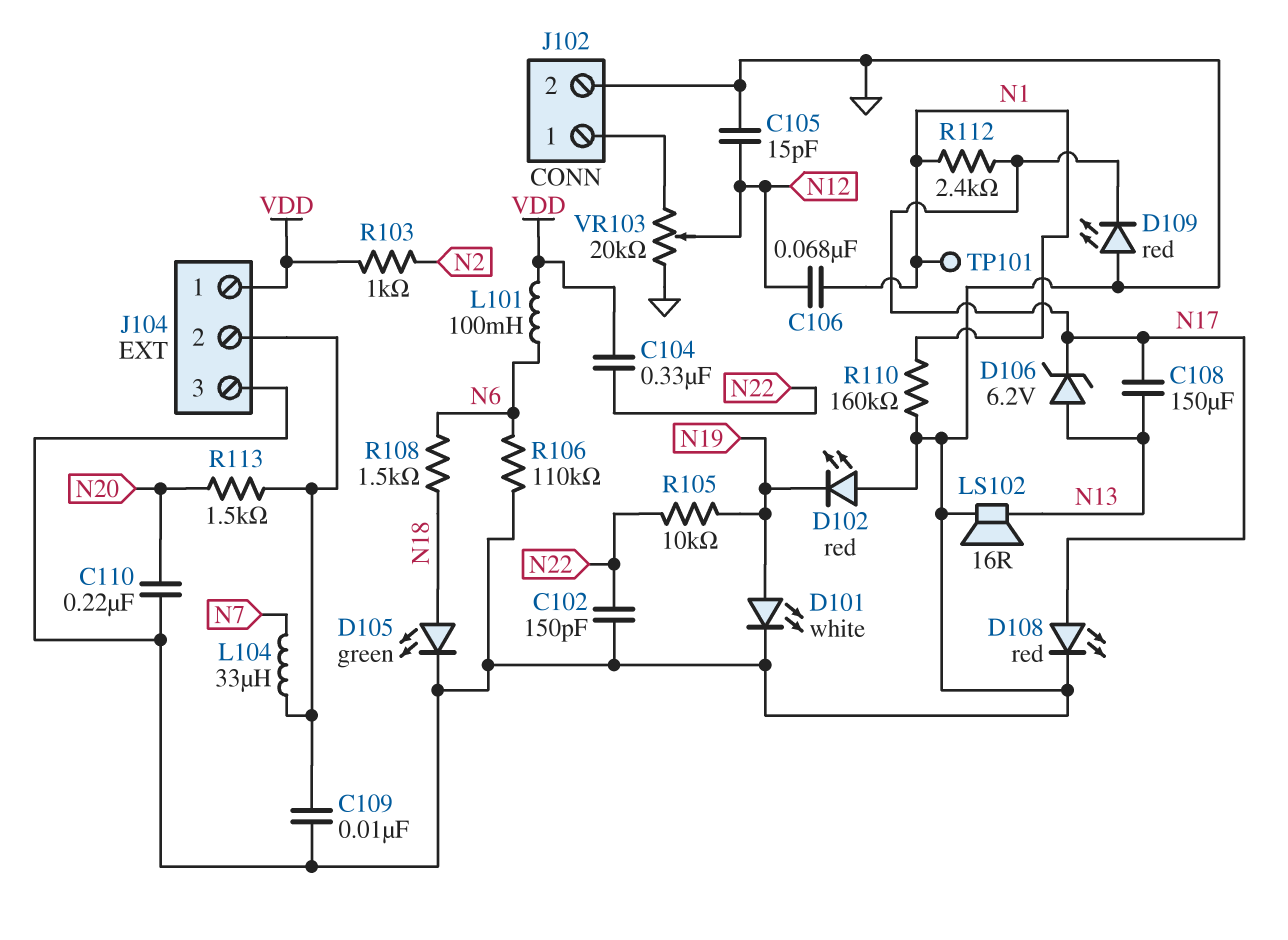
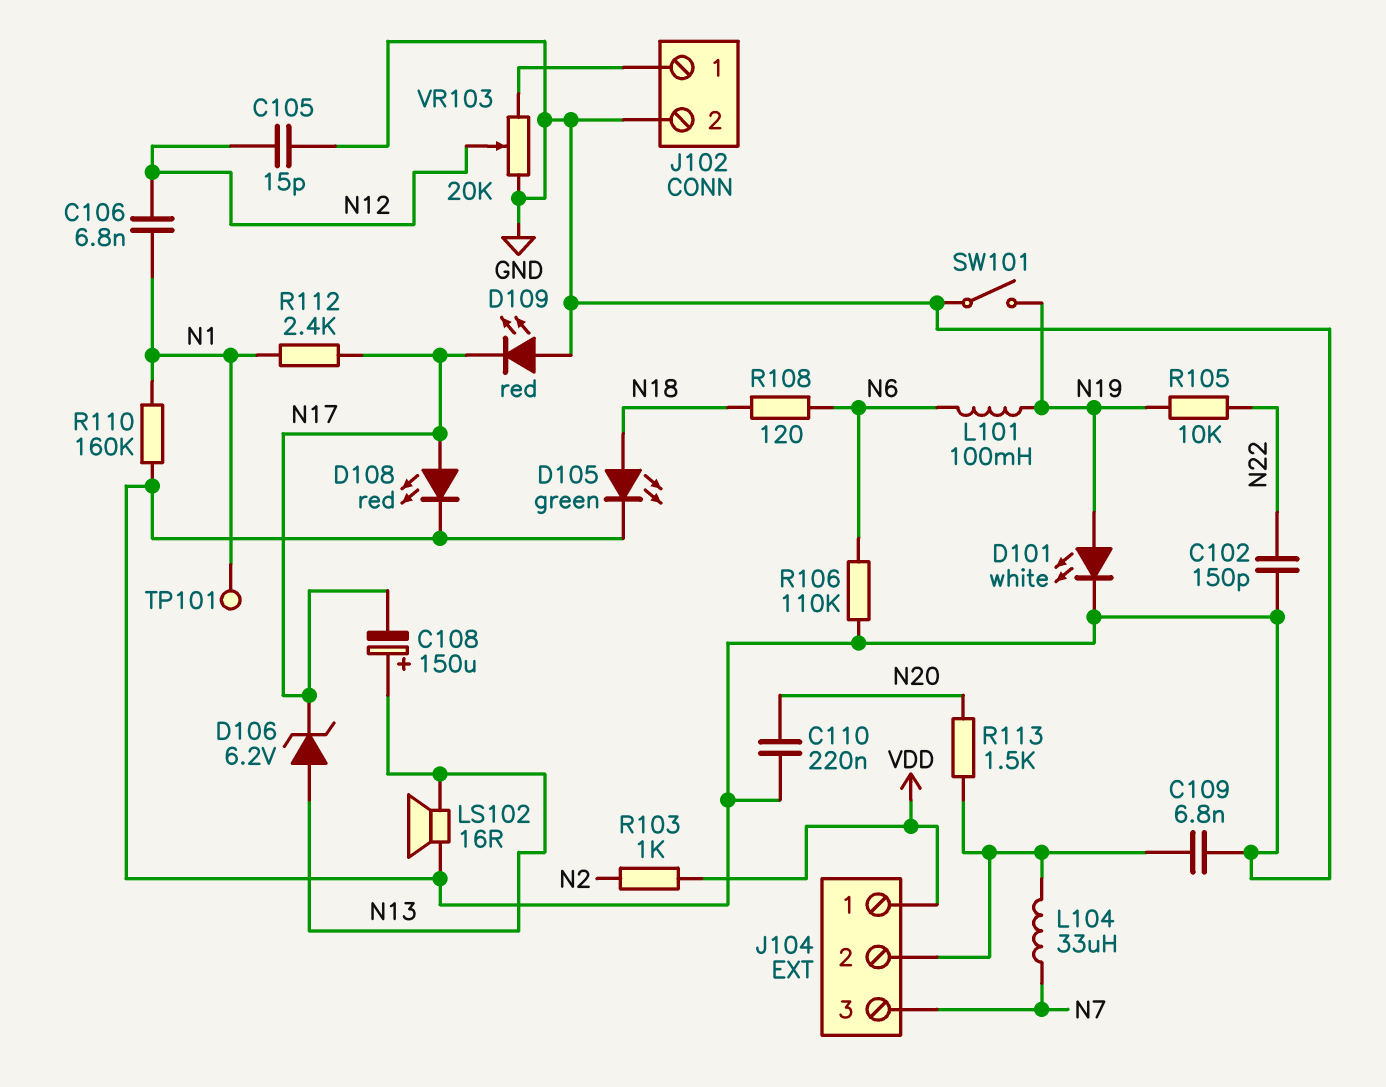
C104: 330nF (N22, VDD) -> none
C106: 68nF (N1, N12) -> 6.8nF (N1, N12)
C108: 150uF (N13, N17) -> 150uF (plus N13, minus N17)
C109: 10nF (GND, J104/2) -> 6.8nF (GND, J104/2)
D102: LED red (A GND, K N19) -> none
J104 pin 3: GND -> N7
L101: 100mH (N6, VDD) -> 100mH (N6, N19)
R108: 1.5k (N6, N18) -> 120 (N6, N18)
SW101: none -> switch (GND, N19)

